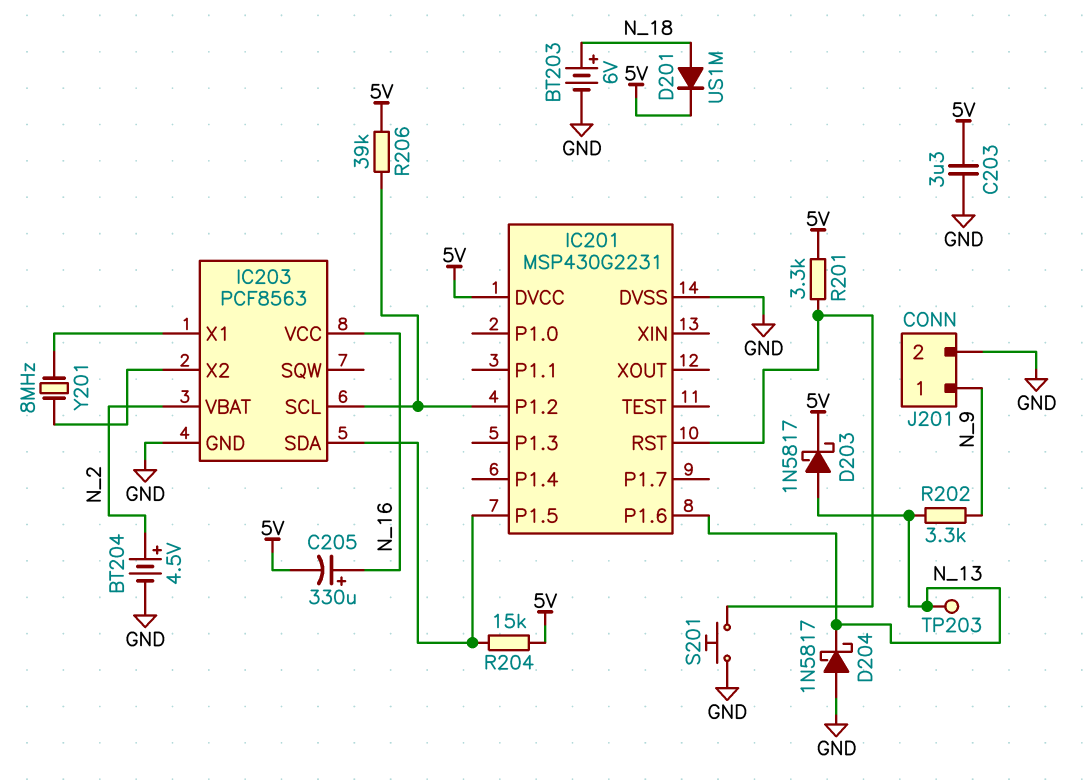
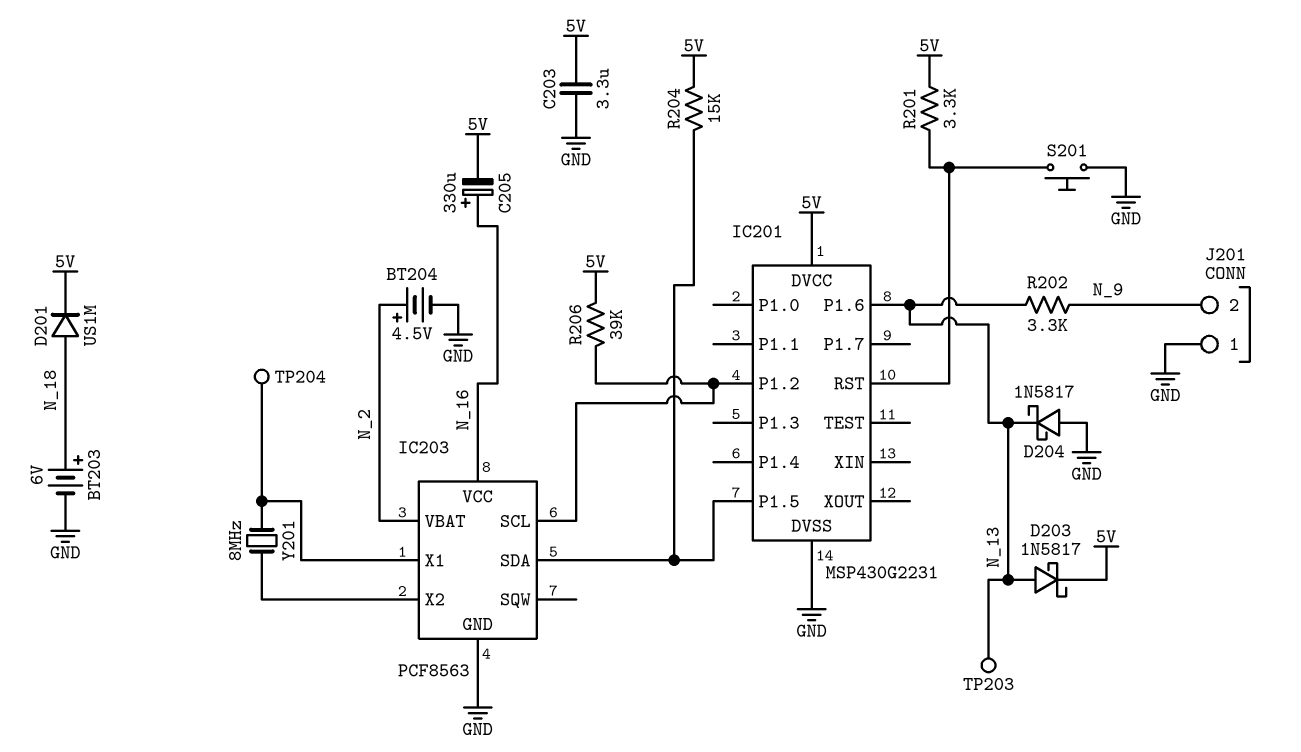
J201 pin 1: N_9 -> GND
J201 pin 2: GND -> N_9
TP204: none -> test point (IC203/X1)

